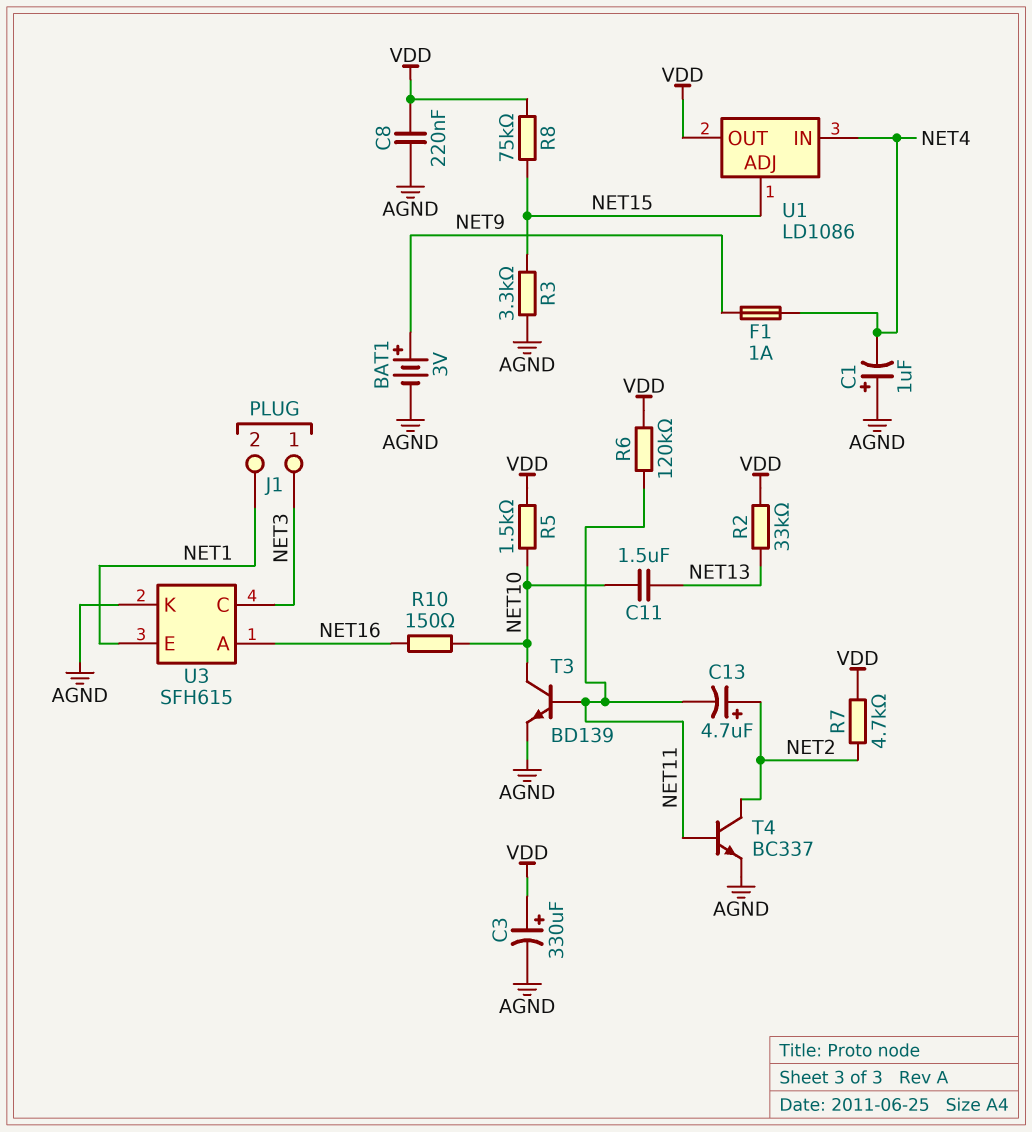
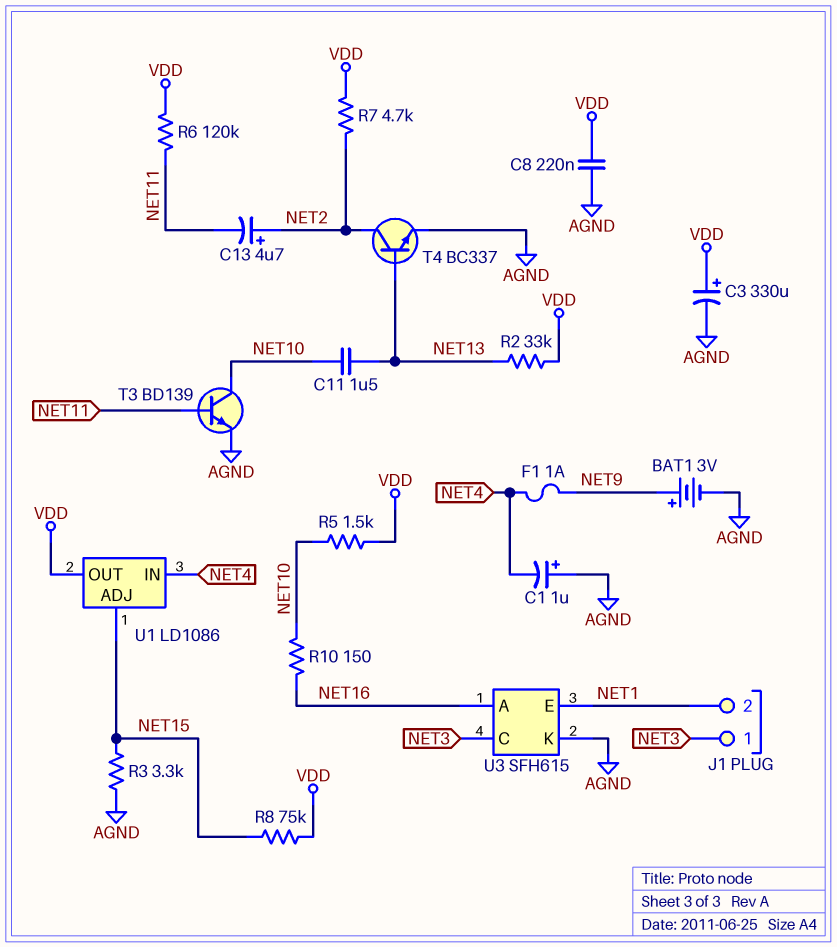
T4: NPN BC337 (B NET11, C NET2, E AGND) -> NPN BC337 (B NET13, C NET2, E AGND)

